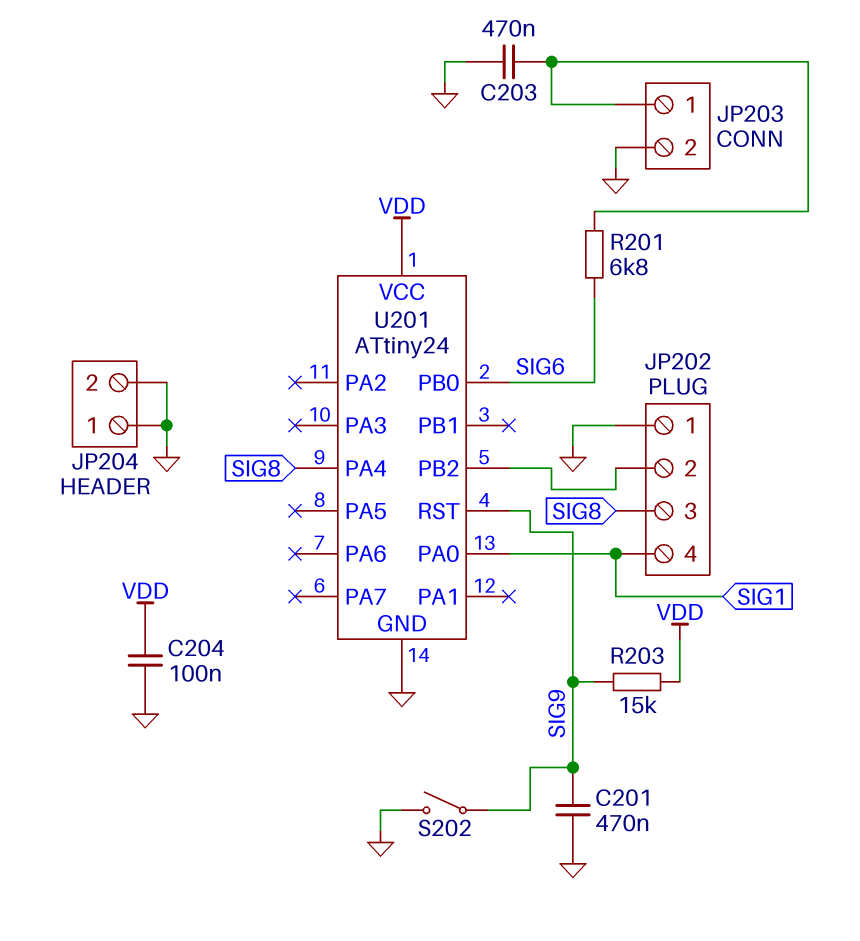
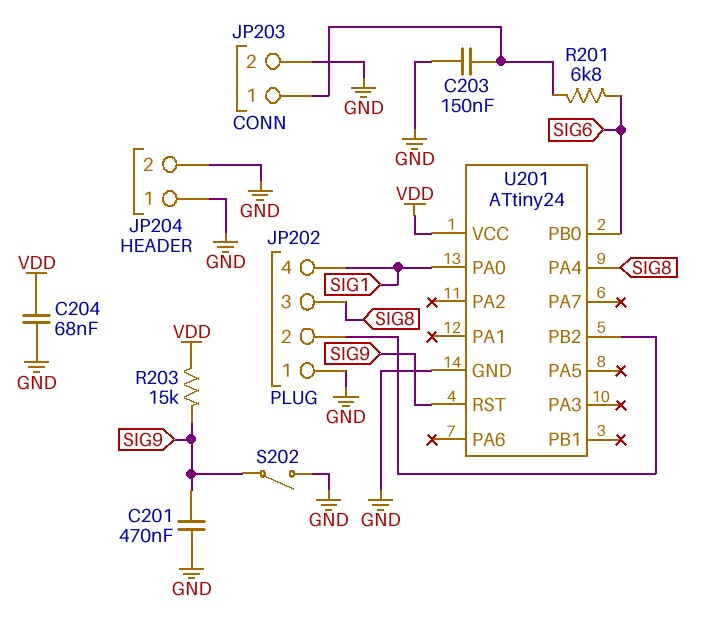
C203: 470nF (GND, JP203/1) -> 150nF (GND, JP203/1)
C204: 100nF (GND, VDD) -> 68nF (GND, VDD)

